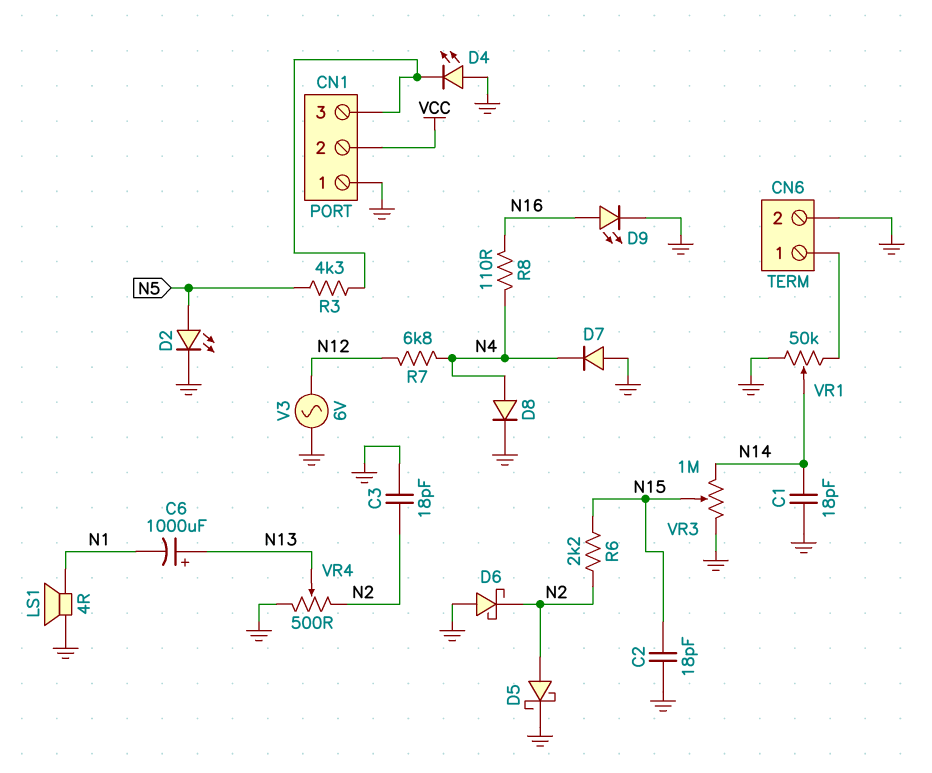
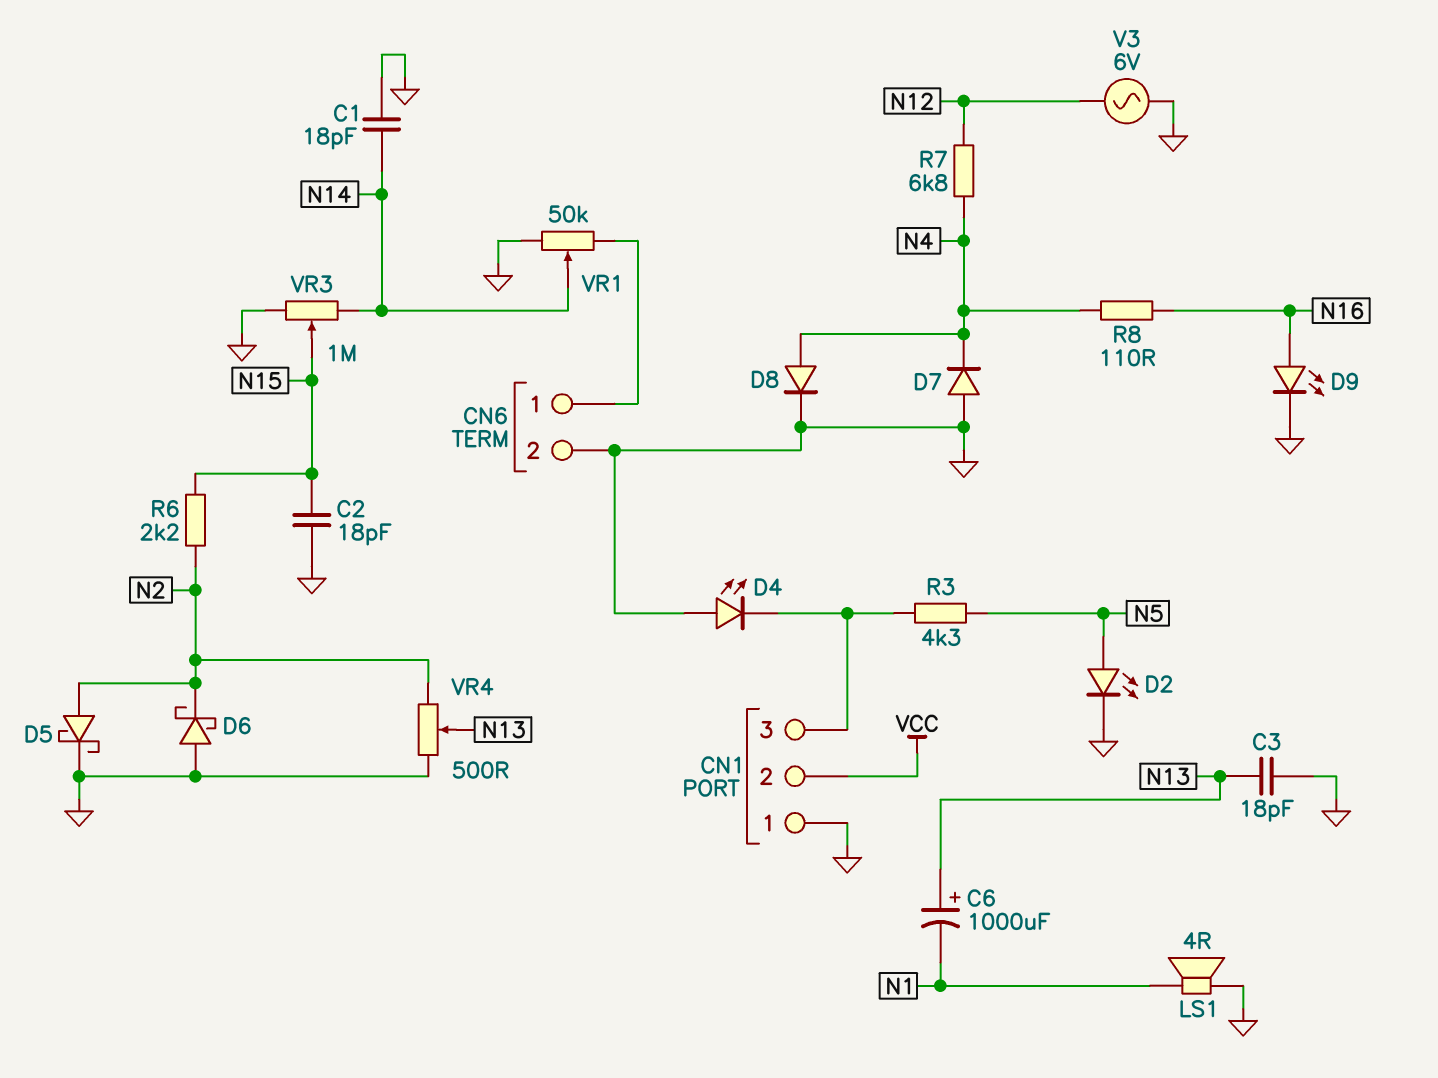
C3: 18pF (GND, N2) -> 18pF (GND, N13)

